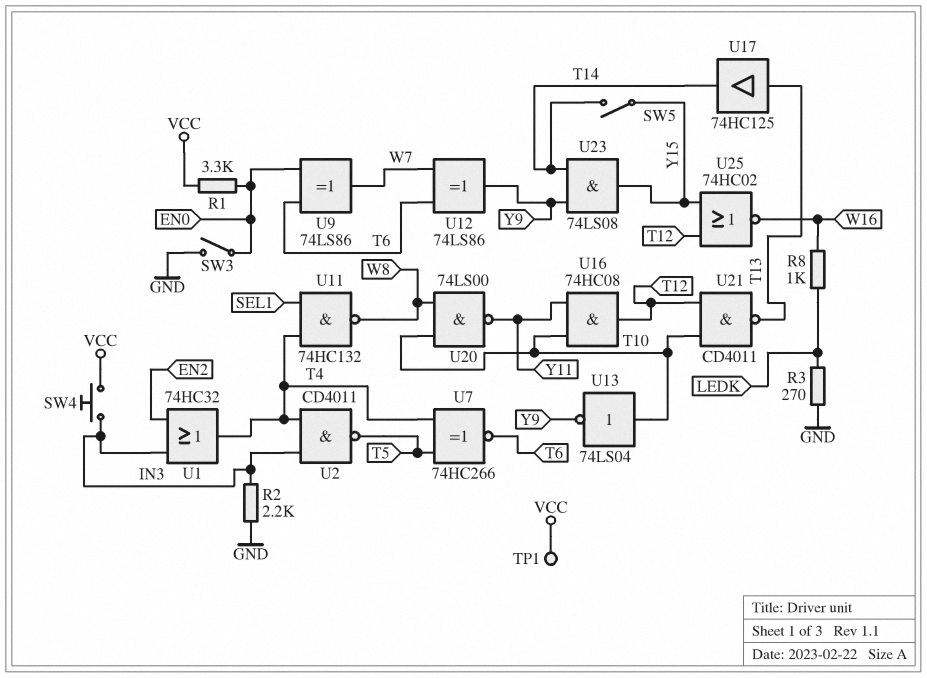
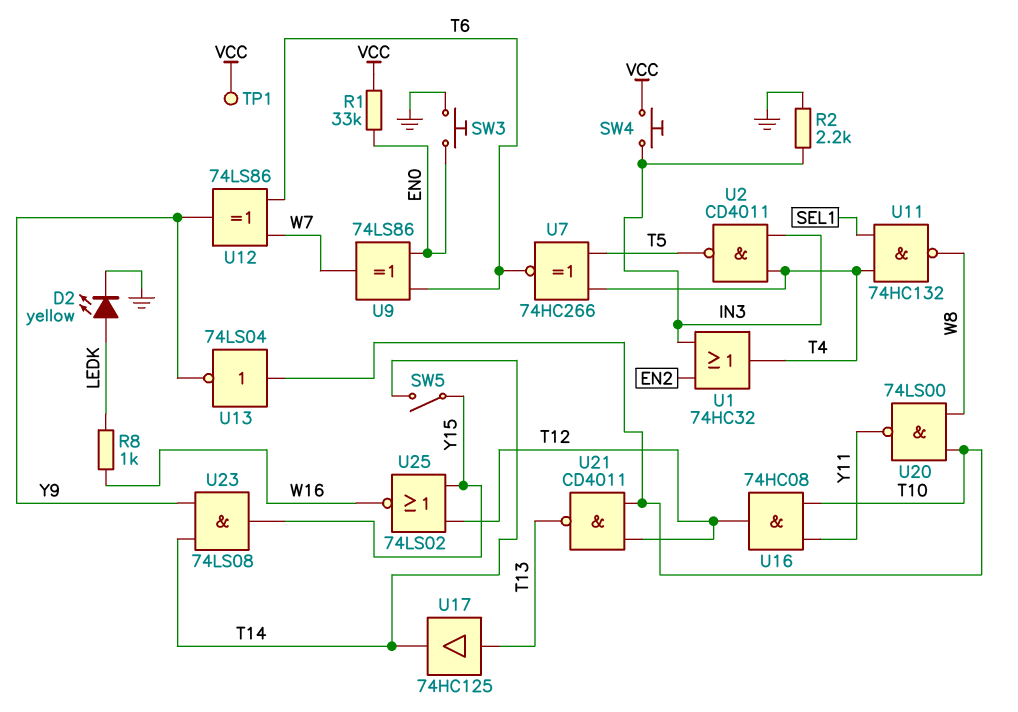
D2: none -> LED yellow (A LEDK, K GND)
R1: 3.3k (EN0, VCC) -> 33k (EN0, VCC)
R3: 270 (GND, LEDK) -> none
SW3: switch (EN0, GND) -> button (EN0, GND)
U25: NOR 74HC02 (in T12, in Y15, out W16) -> NOR 74LS02 (in T12, in Y15, out W16)

